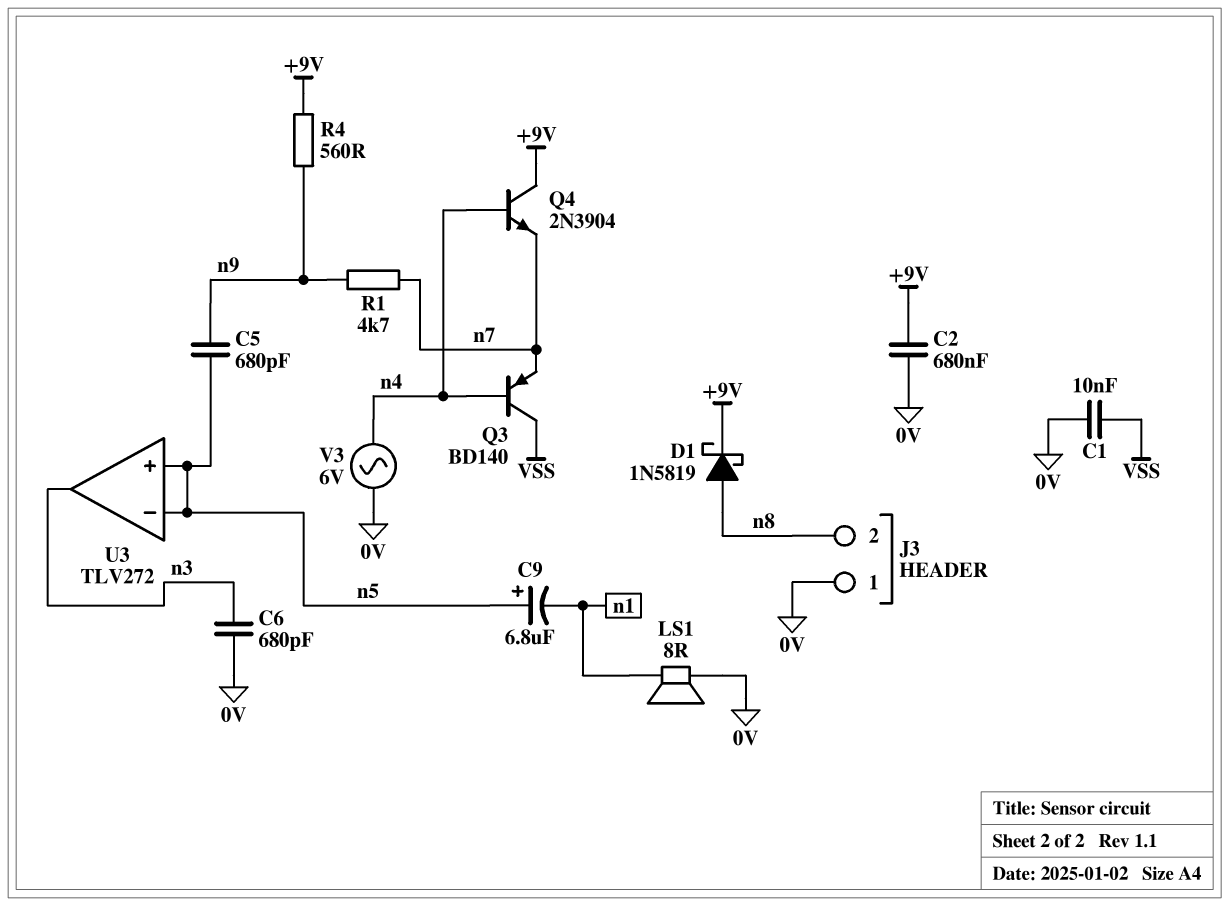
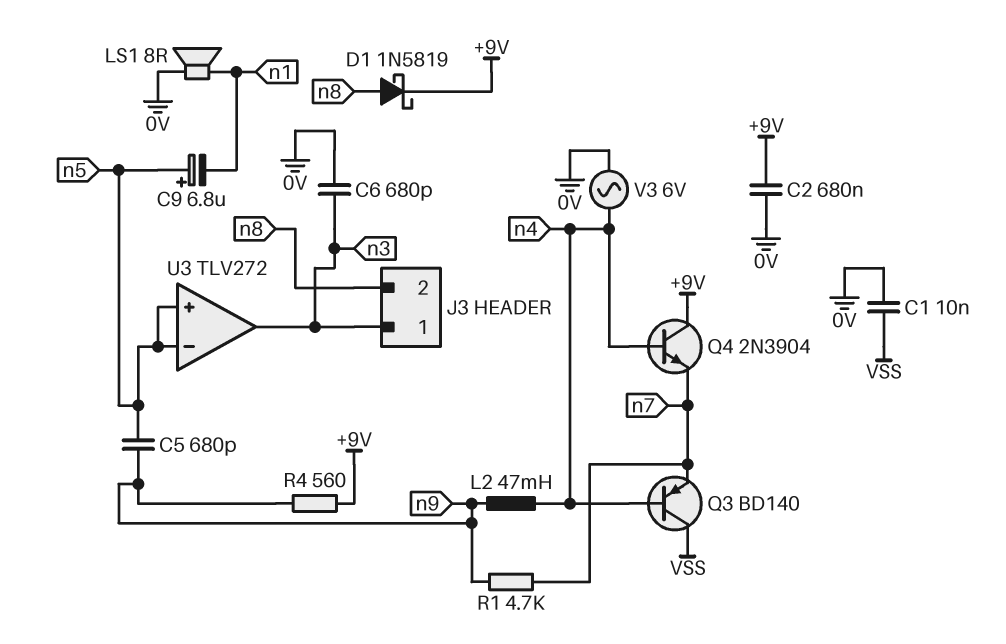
J3 pin 1: 0V -> n3
L2: none -> 47mH (n4, n9)

